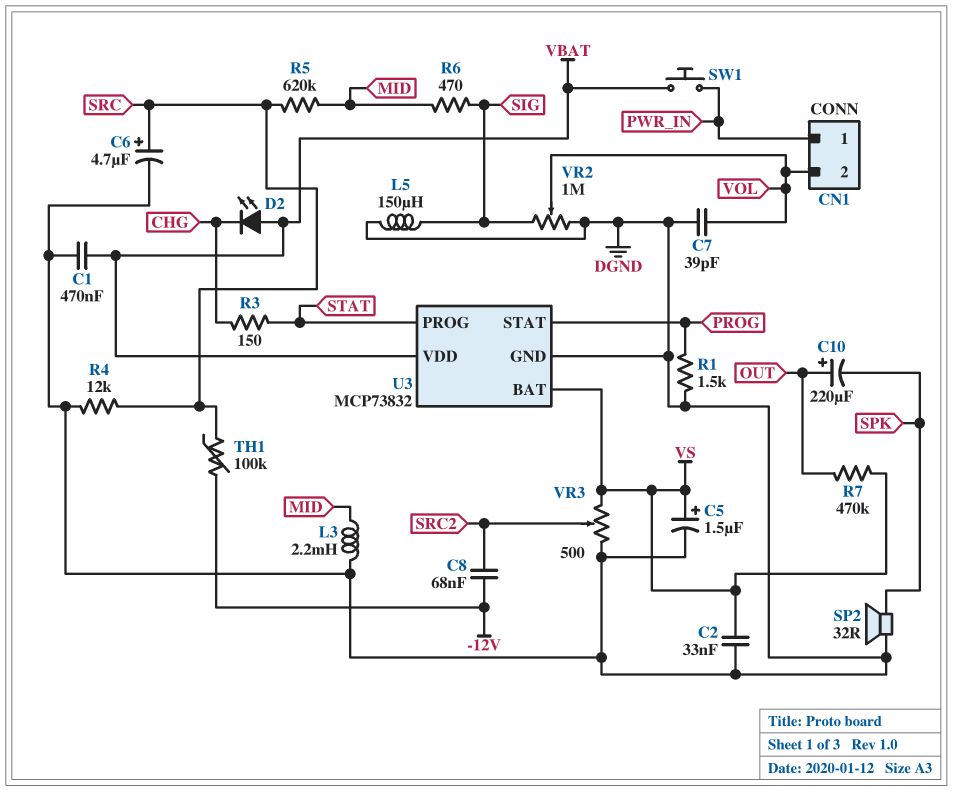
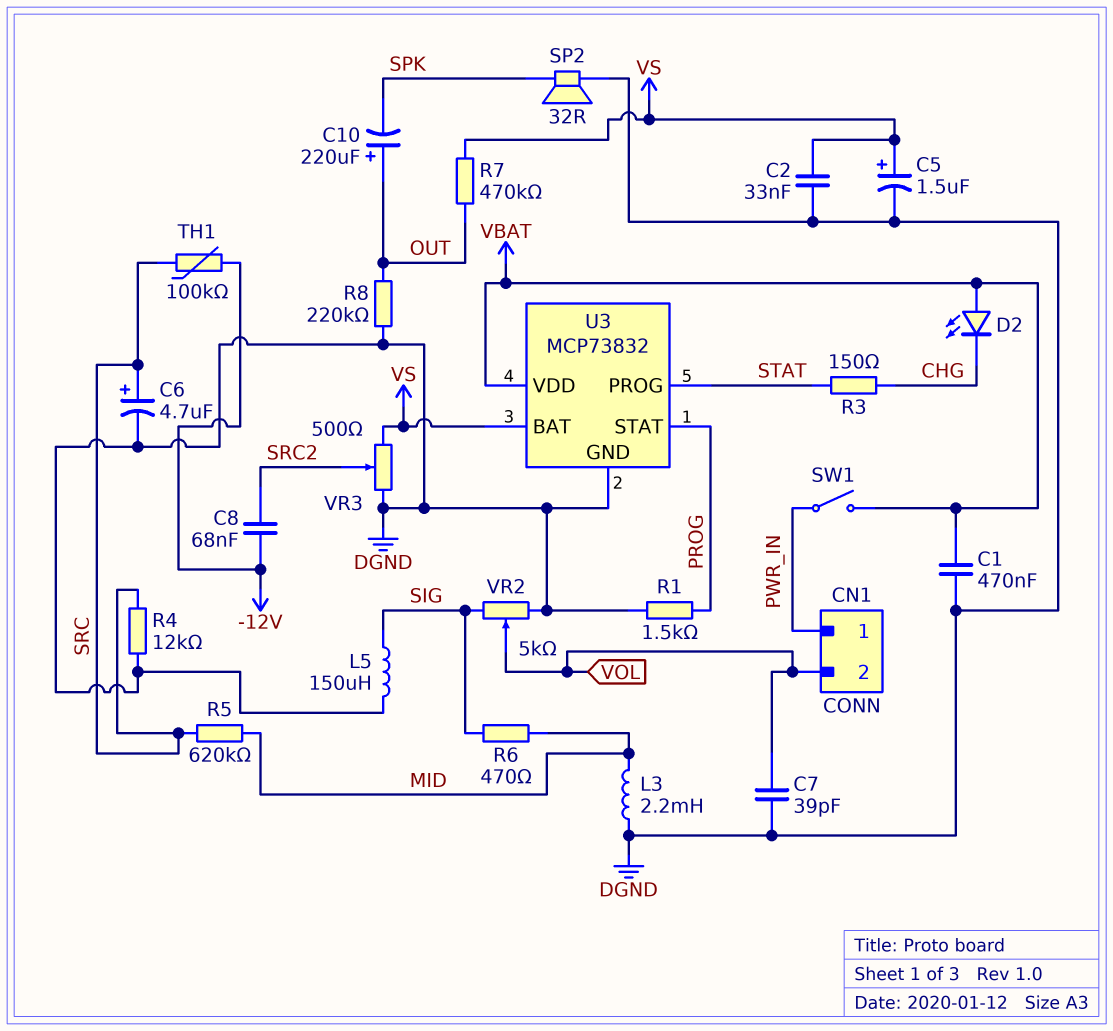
R8: none -> 220k (DGND, OUT)
SW1: button (PWR_IN, VBAT) -> switch (PWR_IN, VBAT)
VR2: 1M (DGND, SIG, wiper VOL) -> 5k (DGND, SIG, wiper VOL)

